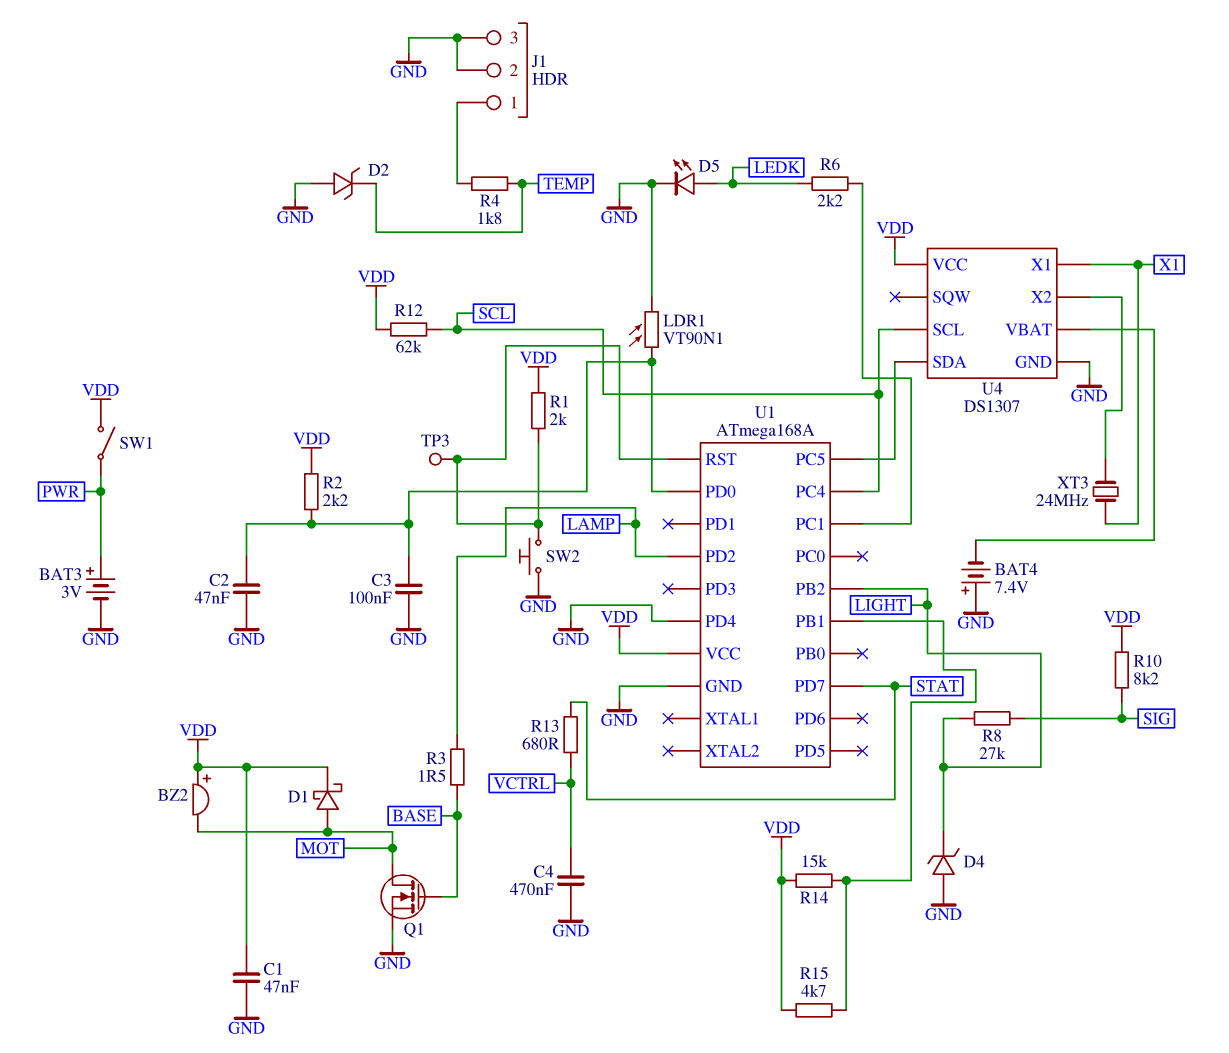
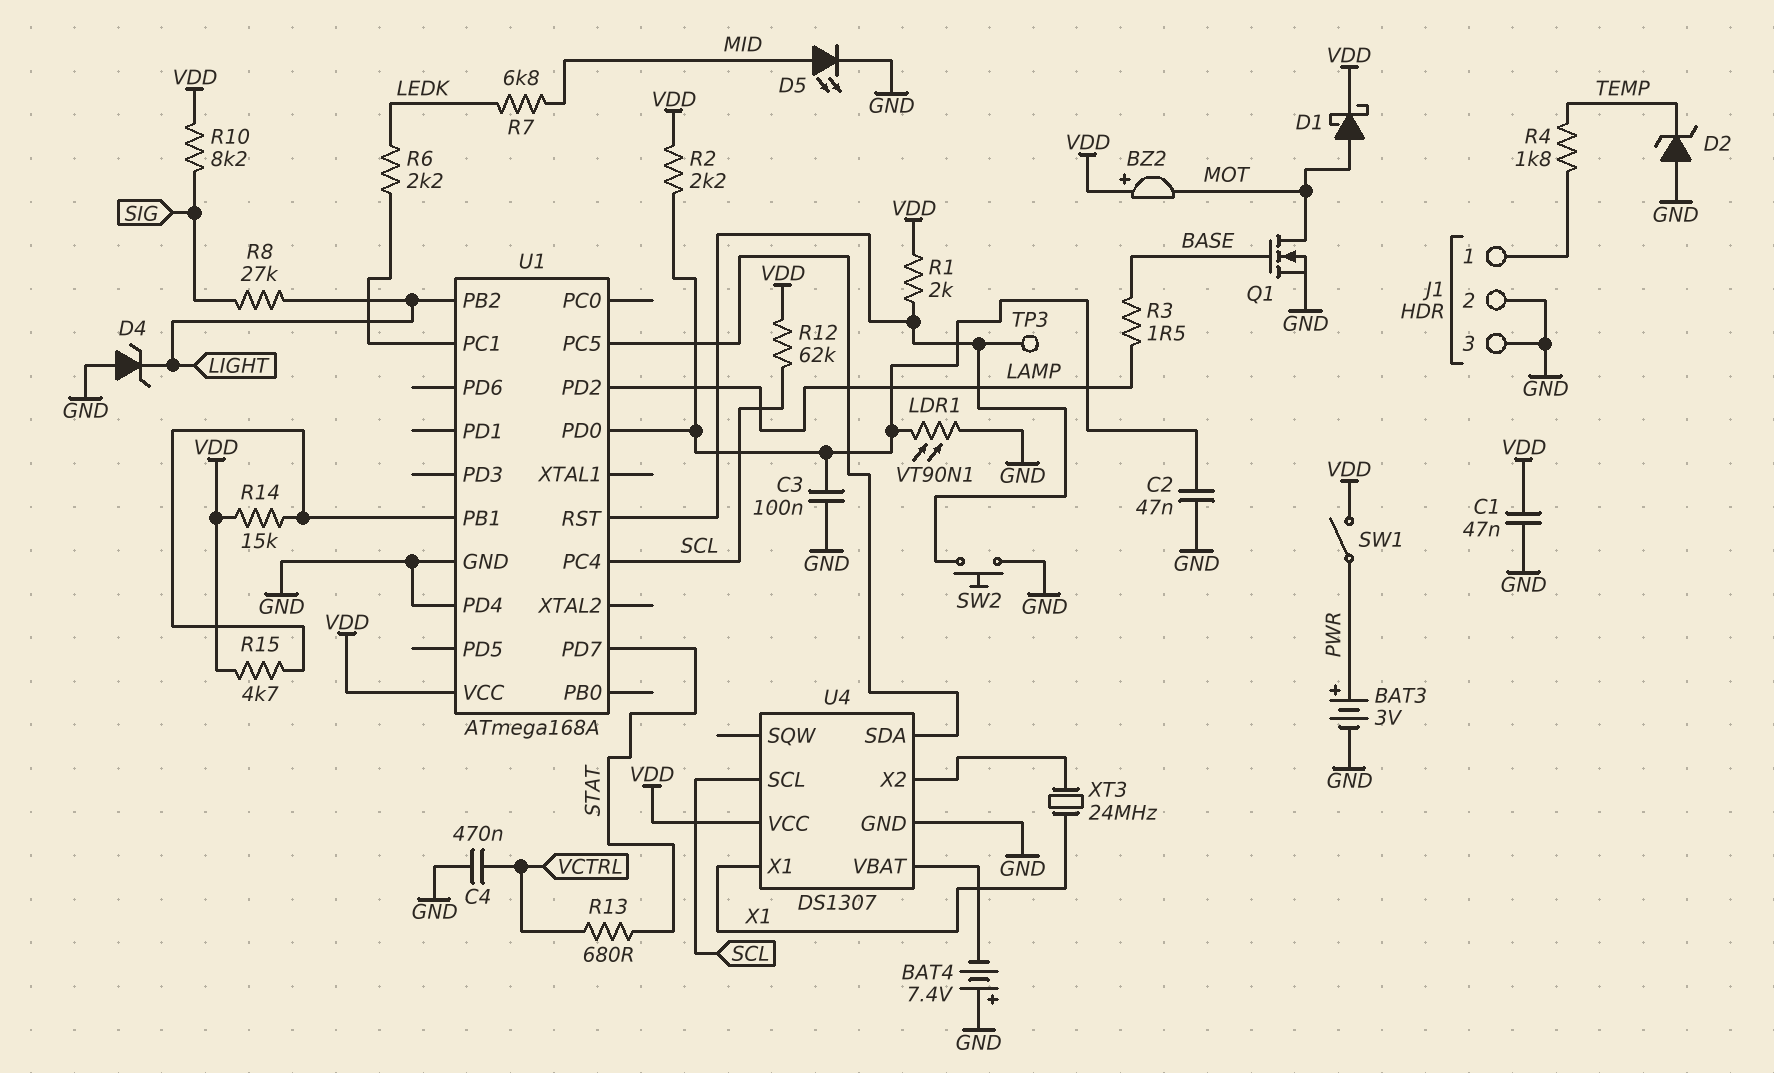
D5: LED (A LEDK, K GND) -> LED (A MID, K GND)
R7: none -> 6.8k (LEDK, MID)

